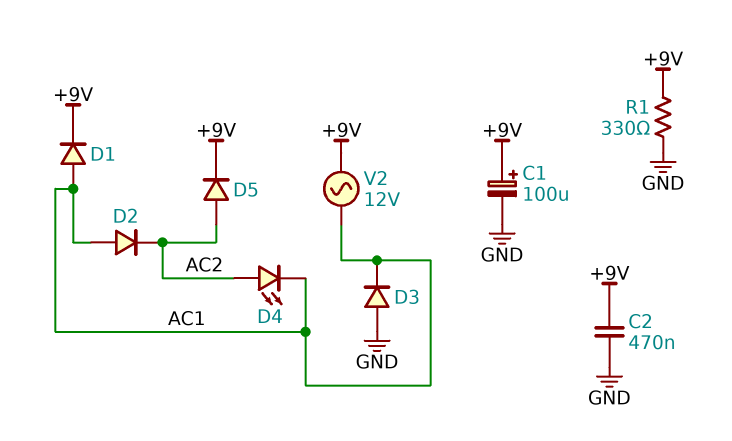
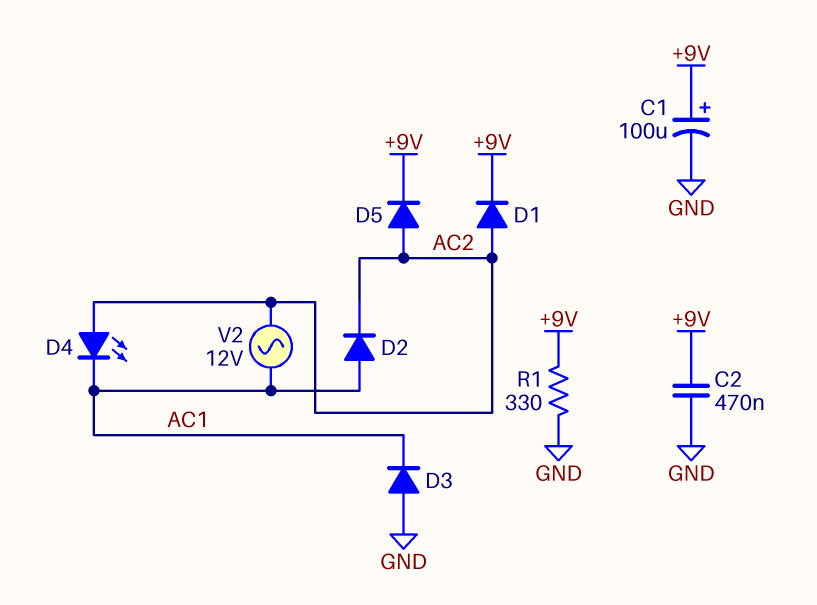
D1: diode (A AC1, K +9V) -> diode (A AC2, K +9V)
V2: AC 12V (+9V, AC1) -> AC 12V (AC1, AC2)

